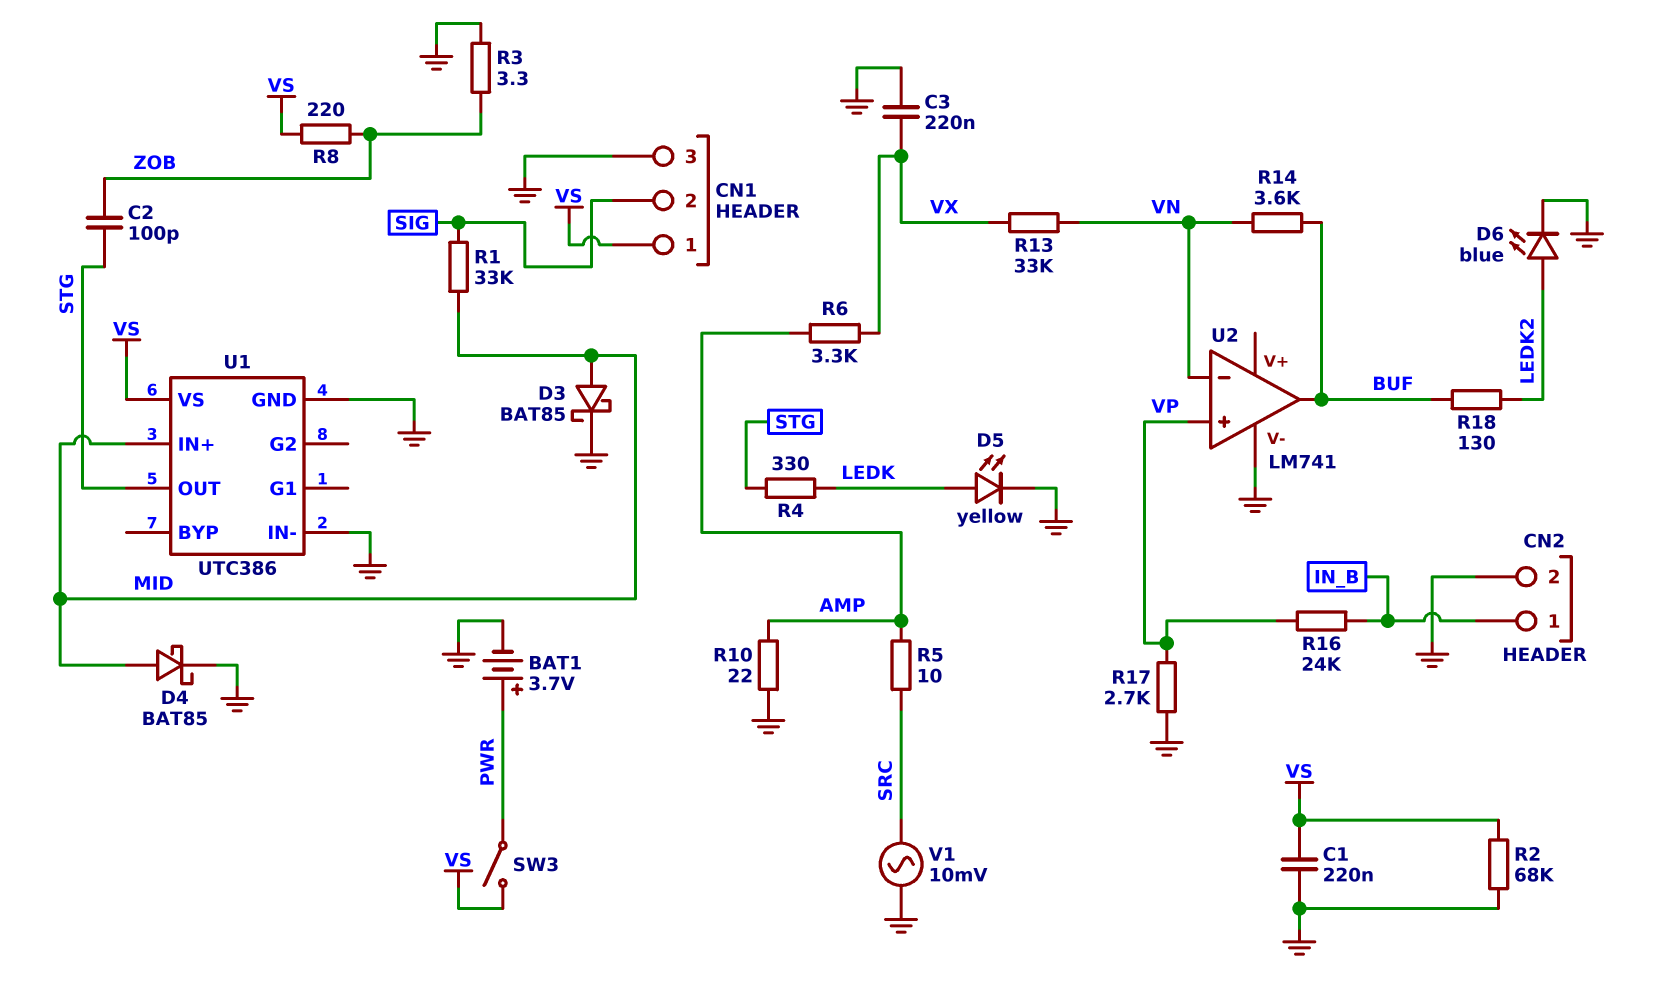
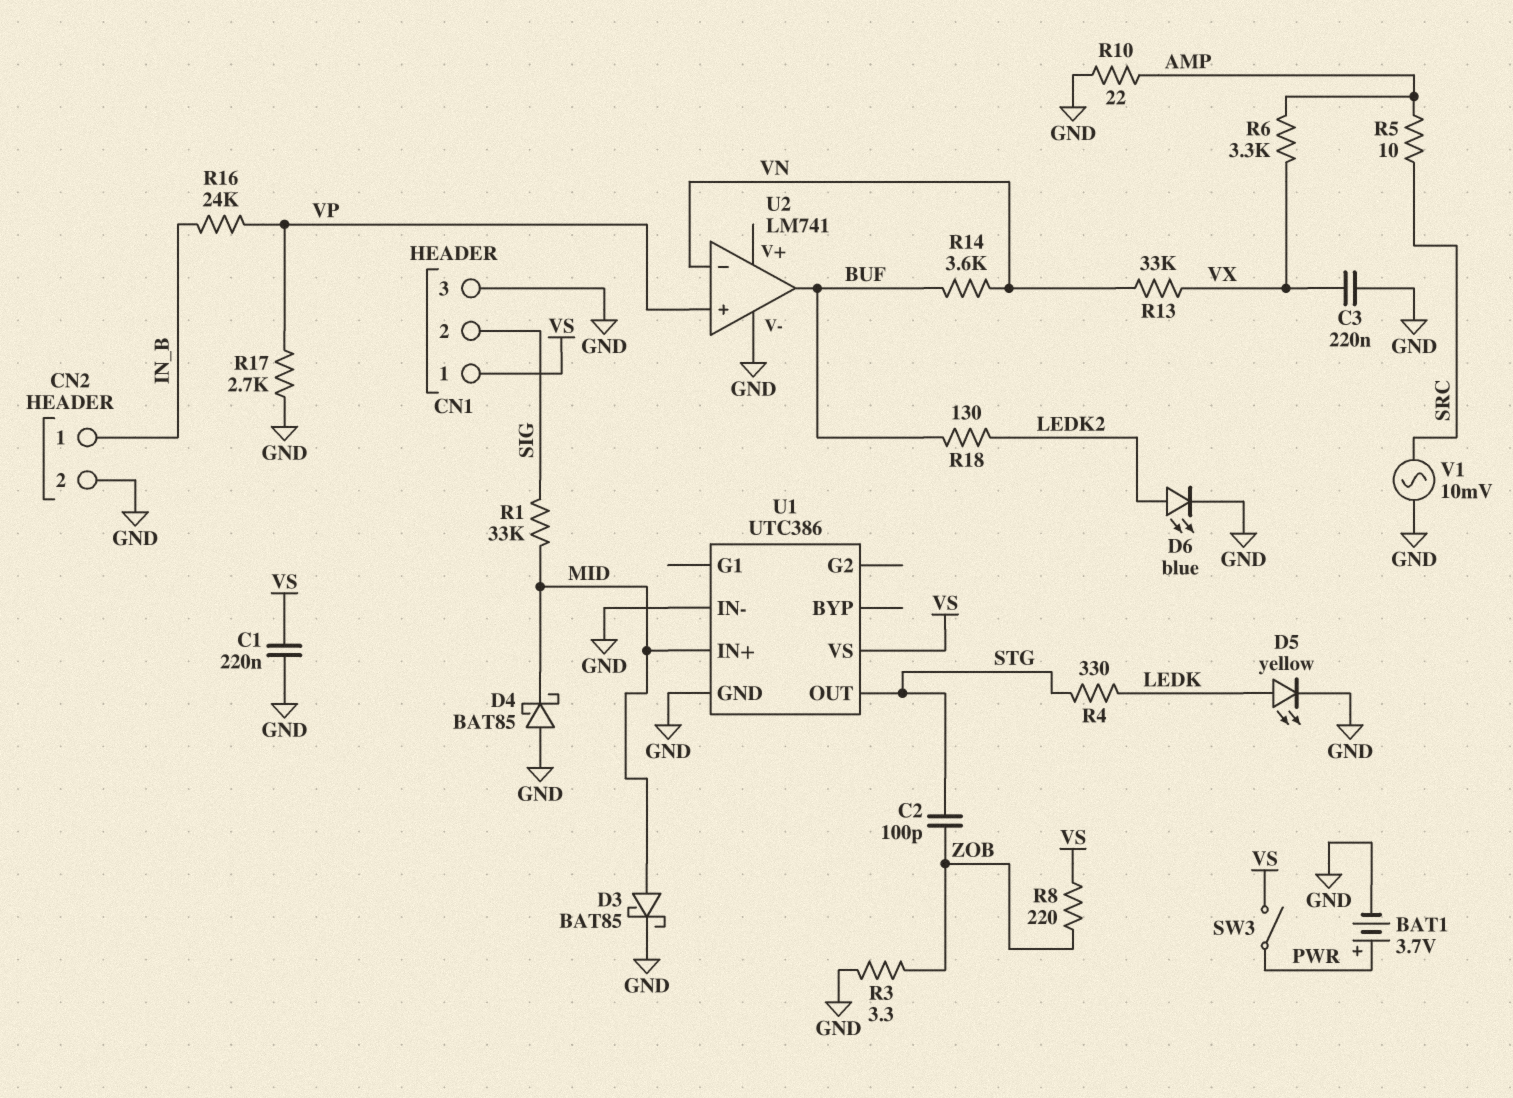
D4: schottky BAT85 (A MID, K GND) -> schottky BAT85 (A GND, K MID)
R2: 68k (GND, VS) -> none

